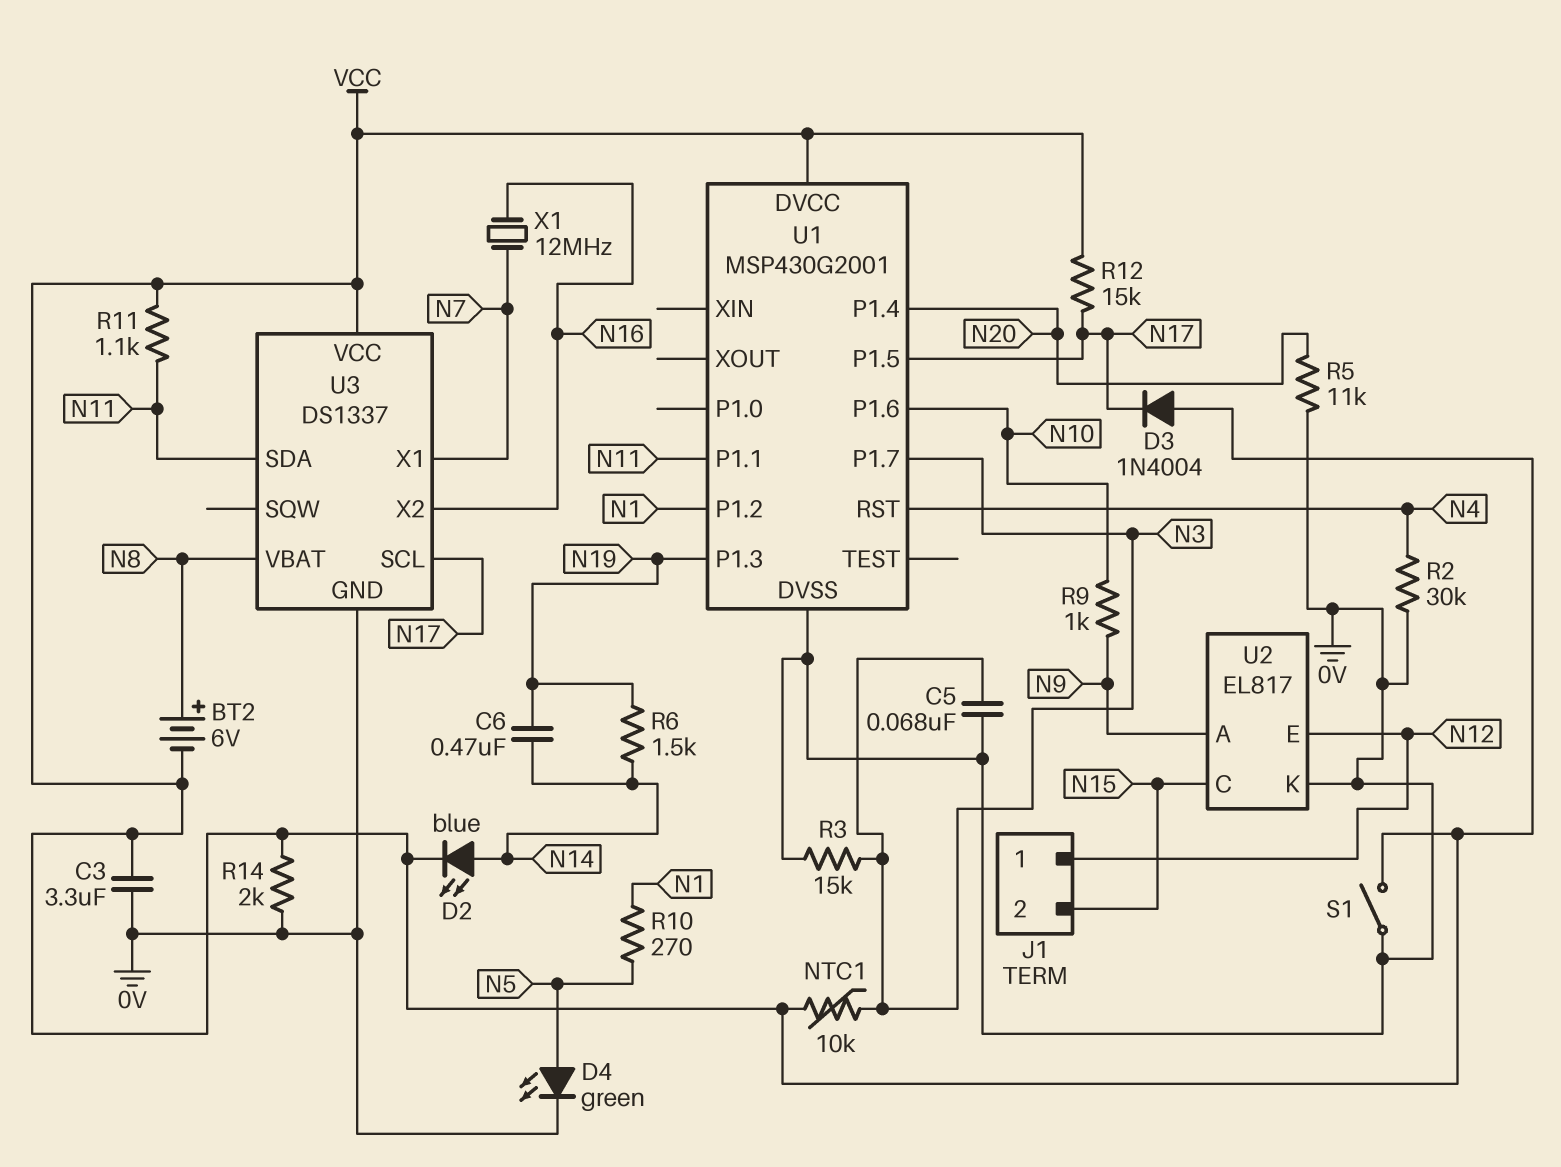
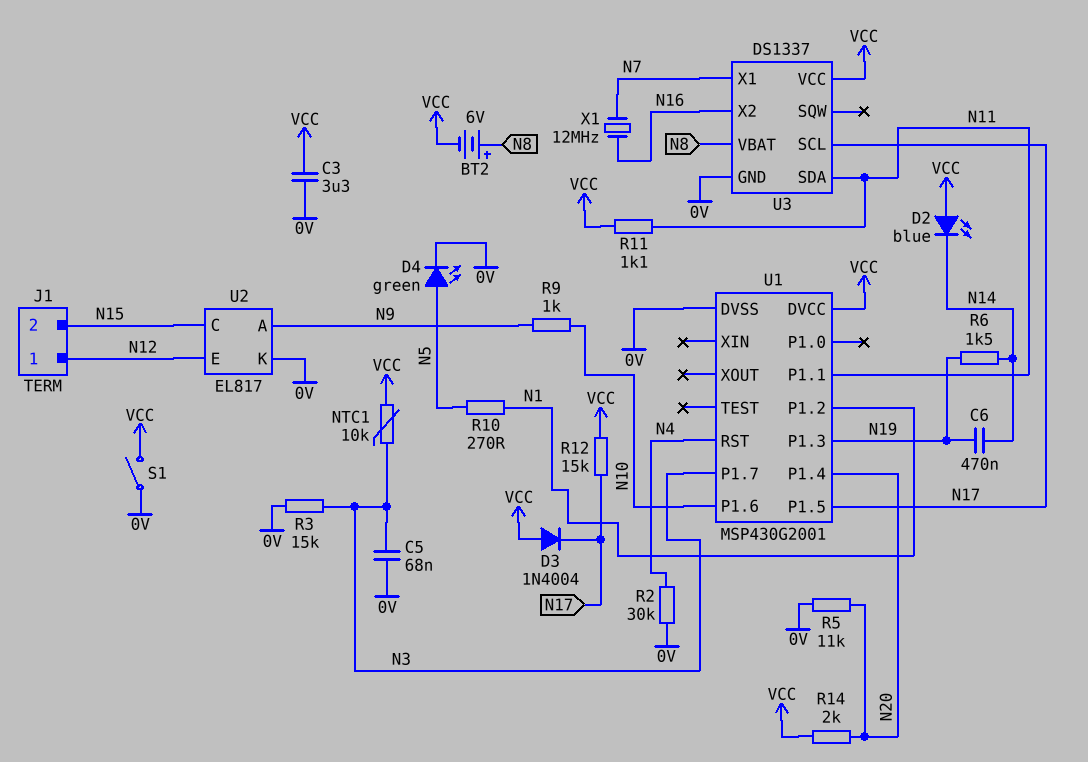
D2: LED blue (A N14, K VCC) -> LED blue (A VCC, K N14)
R14: 2k (0V, VCC) -> 2k (N20, VCC)

